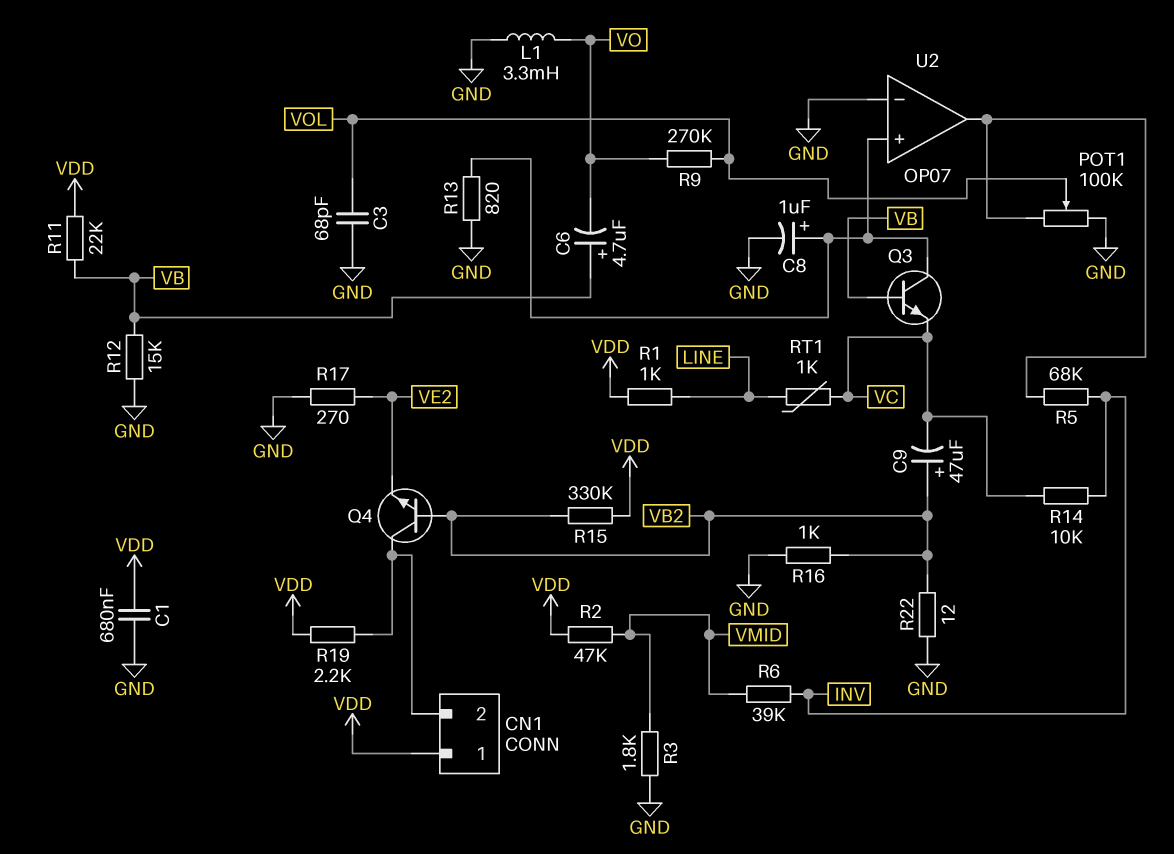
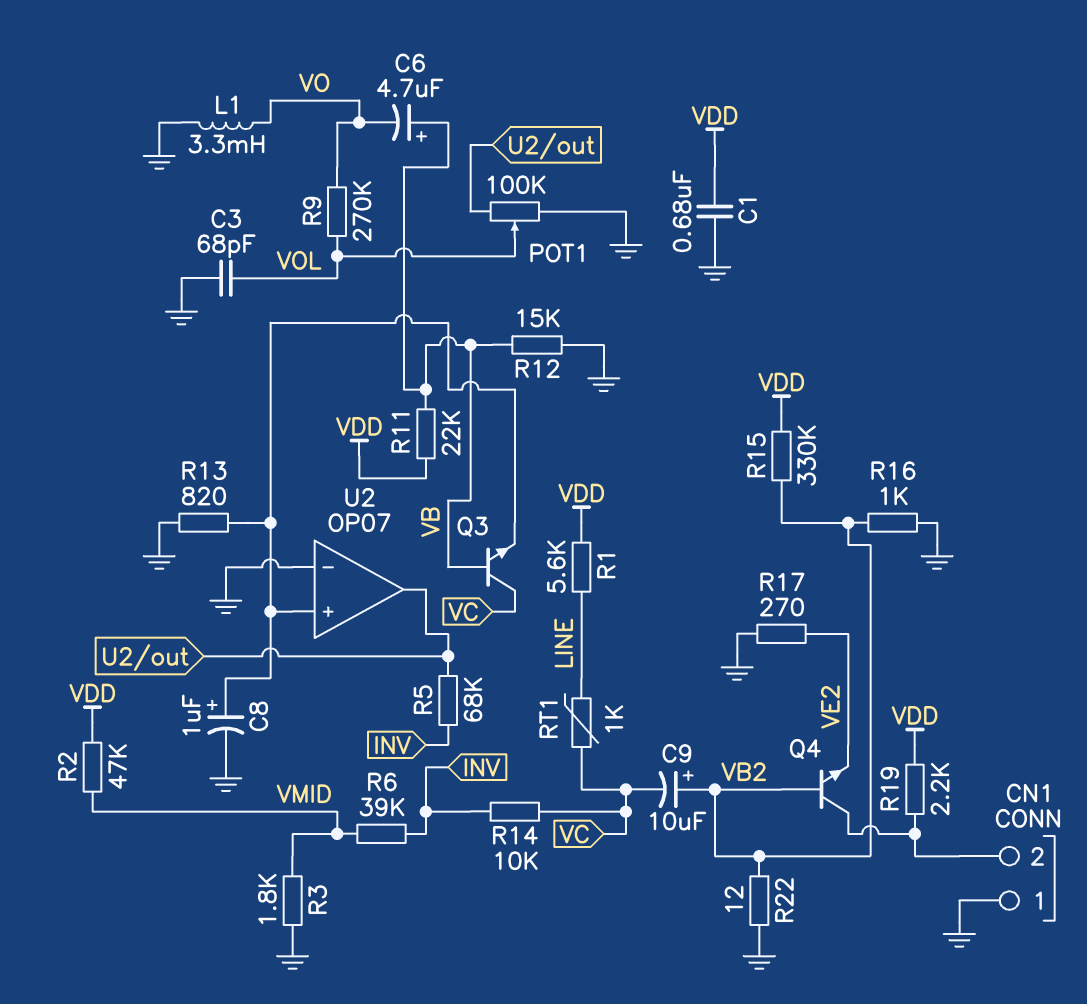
C9: 47uF (plus VB2, minus VC) -> 10uF (plus VB2, minus VC)
CN1 pin 1: VDD -> GND
Q3: NPN (B VB, C U2/in+, E VC) -> NPN (B VB, C VC, E U2/in+)
R1: 1k (LINE, VDD) -> 5.6k (LINE, VDD)

